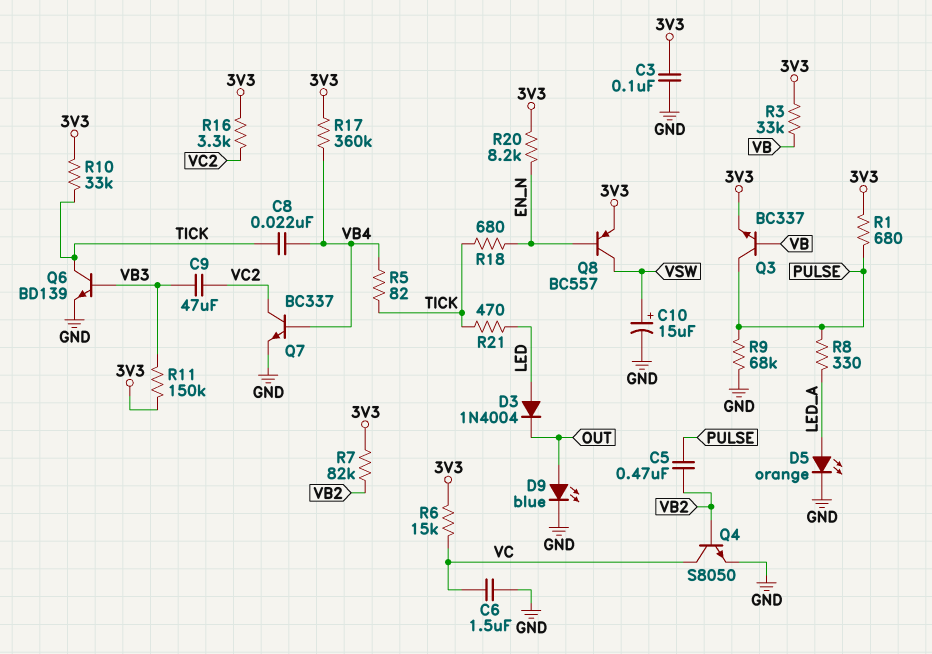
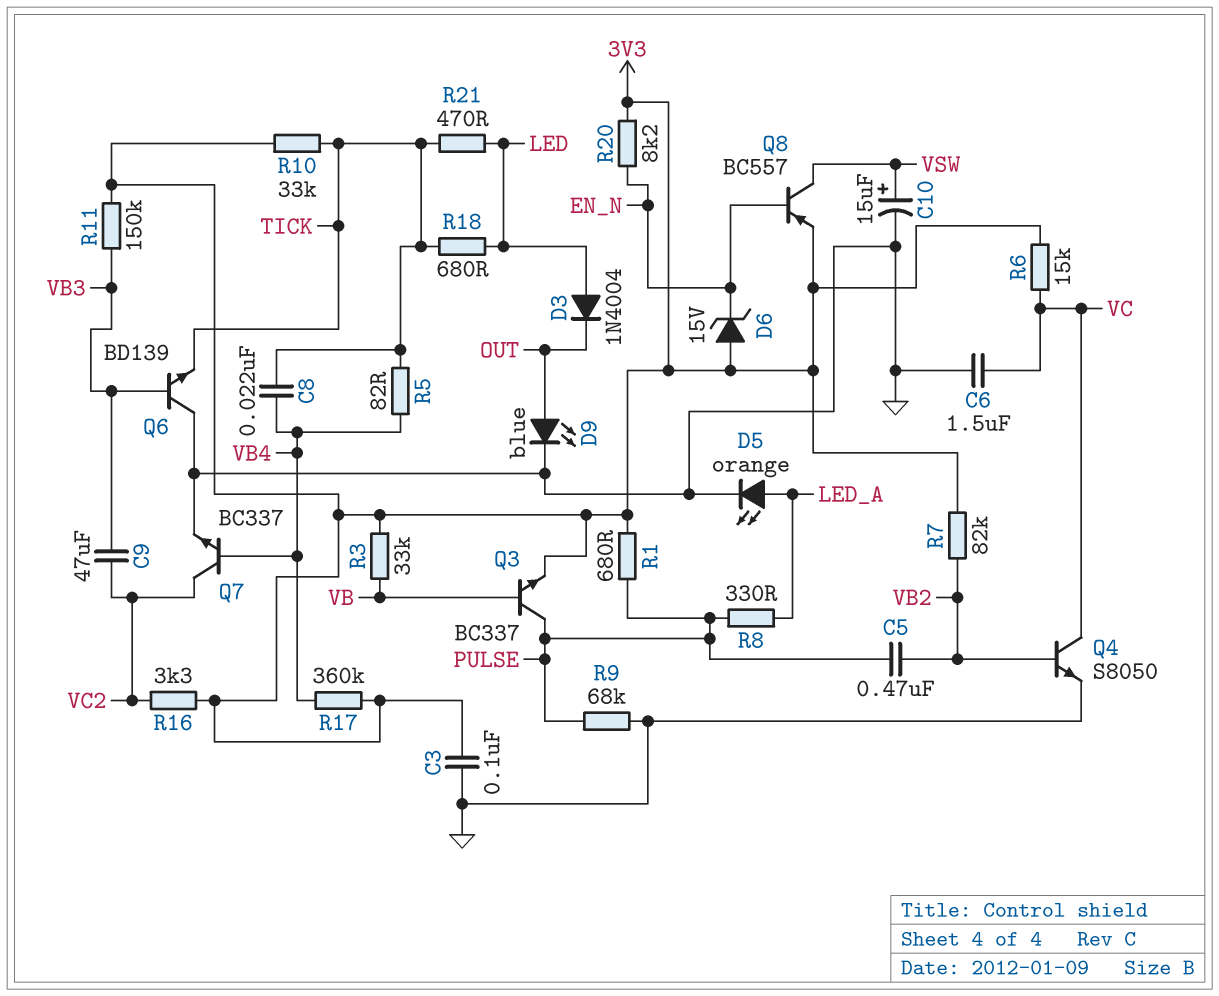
D6: none -> zener 15V (A 3V3, K EN_N)
Q6: NPN BD139 (B VB3, C TICK, E GND) -> NPN BD139 (B VB3, C GND, E TICK)
R18: 680 (EN_N, TICK) -> 680 (LED, TICK)

